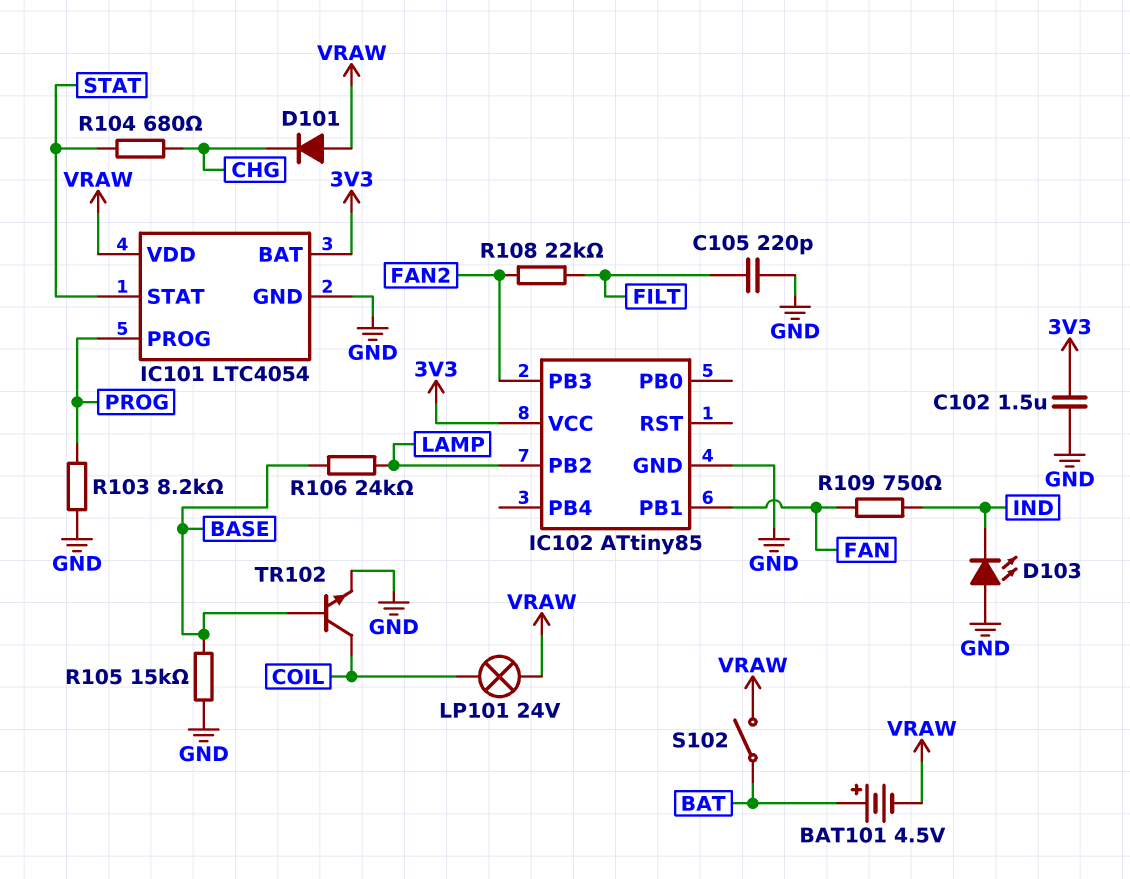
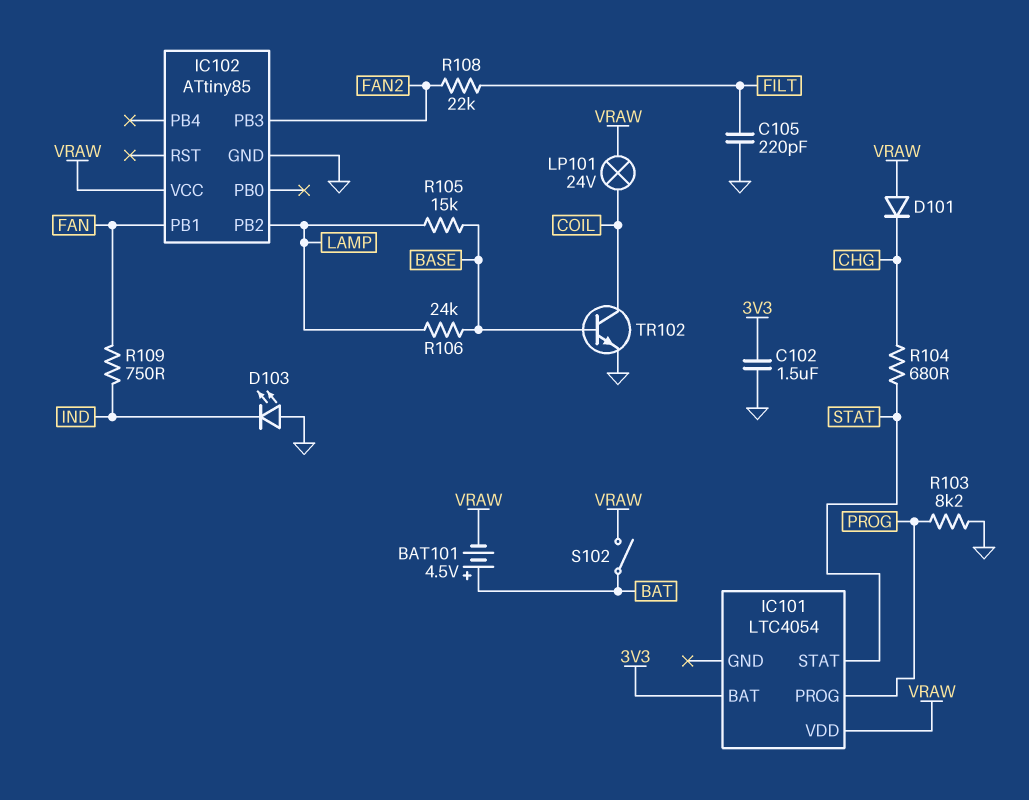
IC101 pin GND: GND -> none
IC102 pin VCC: 3V3 -> VRAW
R105: 15k (BASE, GND) -> 15k (BASE, LAMP)

